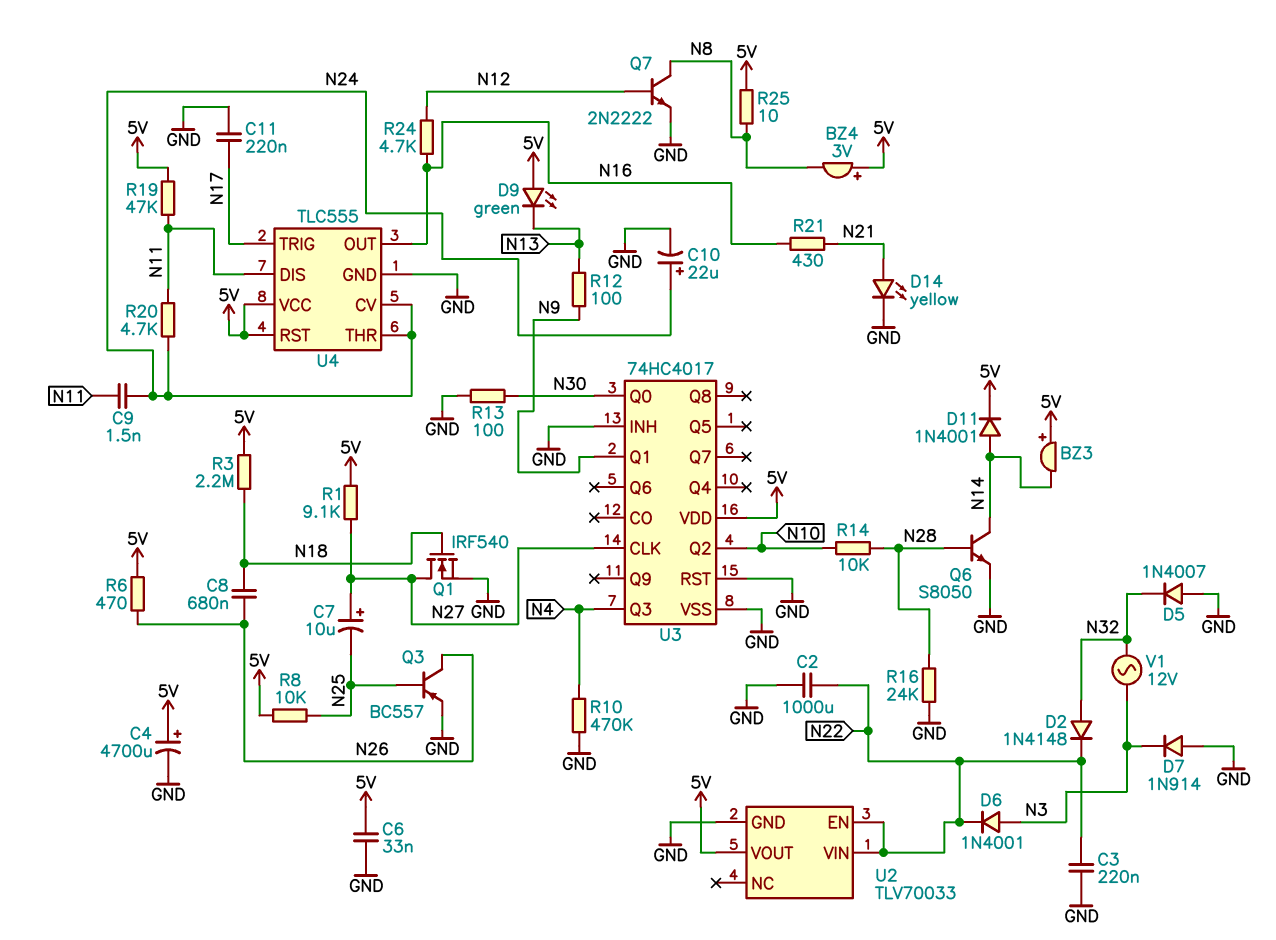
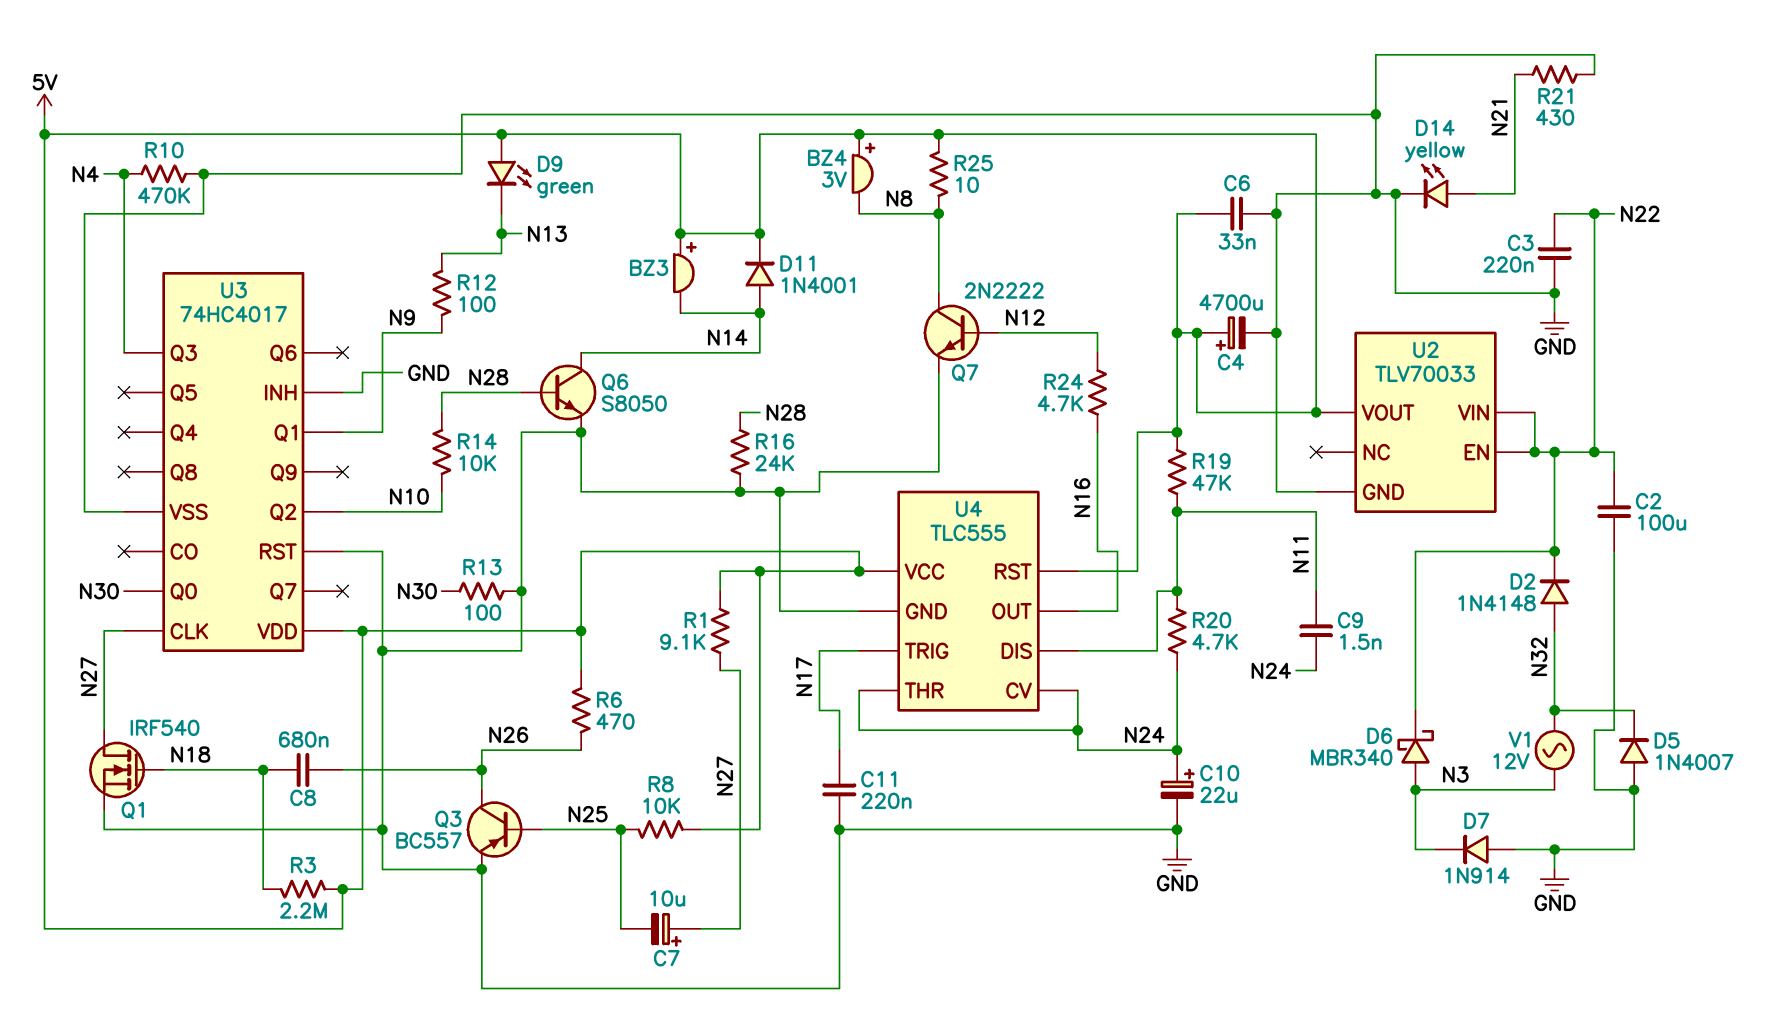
C2: 1000uF (GND, N22) -> 100uF (GND, N22)
D6: diode 1N4001 (A N3, K N22) -> schottky MBR340 (A N3, K N22)
R21: 430 (N16, N21) -> 430 (GND, N21)

